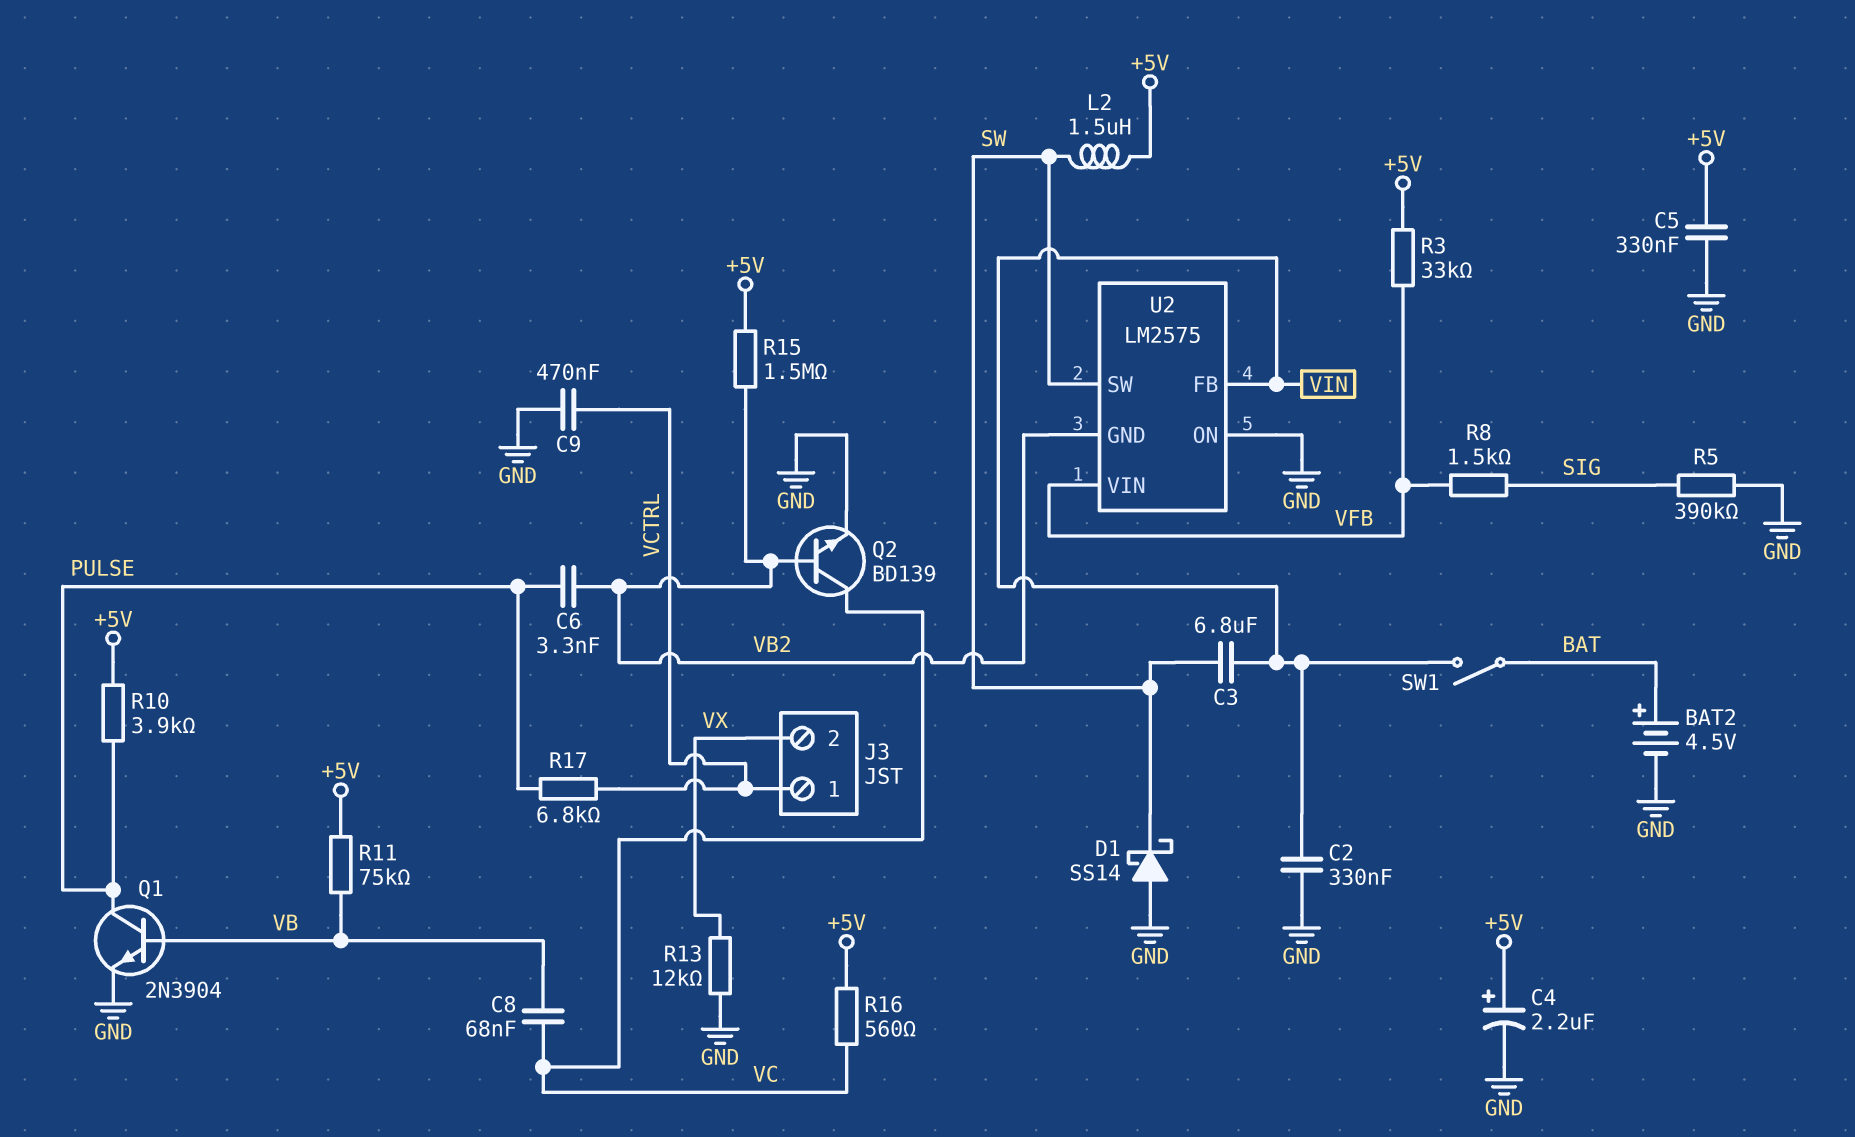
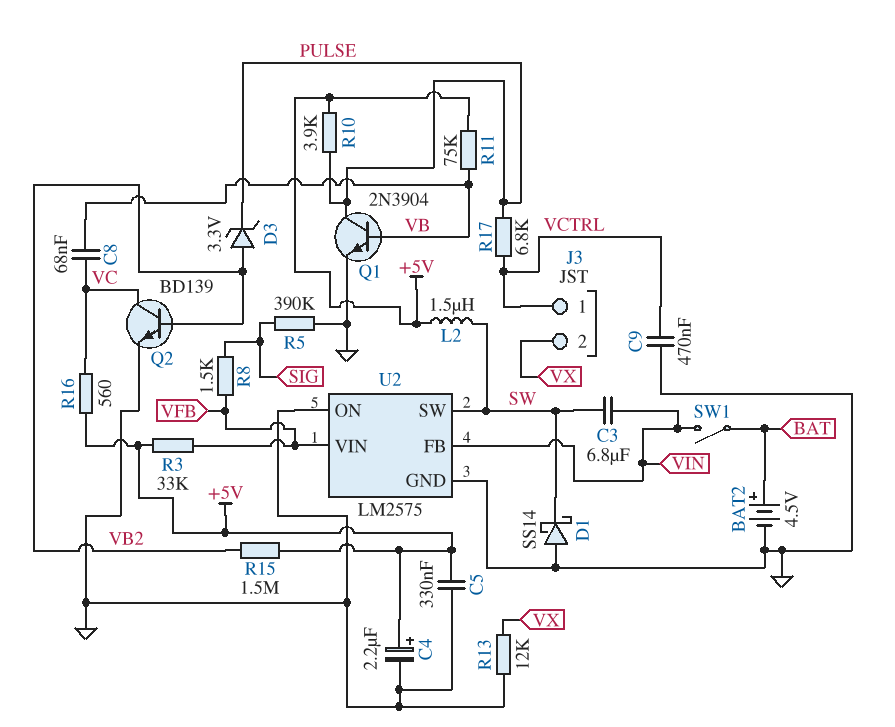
C2: 330nF (GND, VIN) -> none
C6: 3.3nF (PULSE, VB2) -> none
D3: none -> zener 3.3V (A VB2, K PULSE)
U2 pin GND: VB2 -> GND

